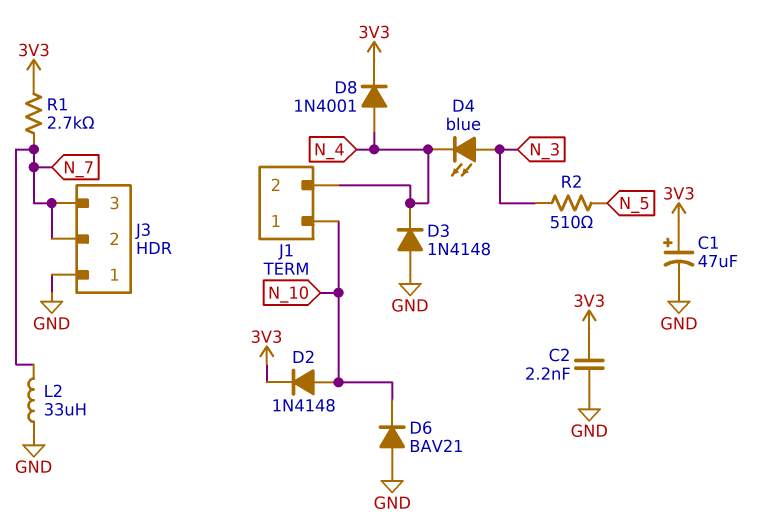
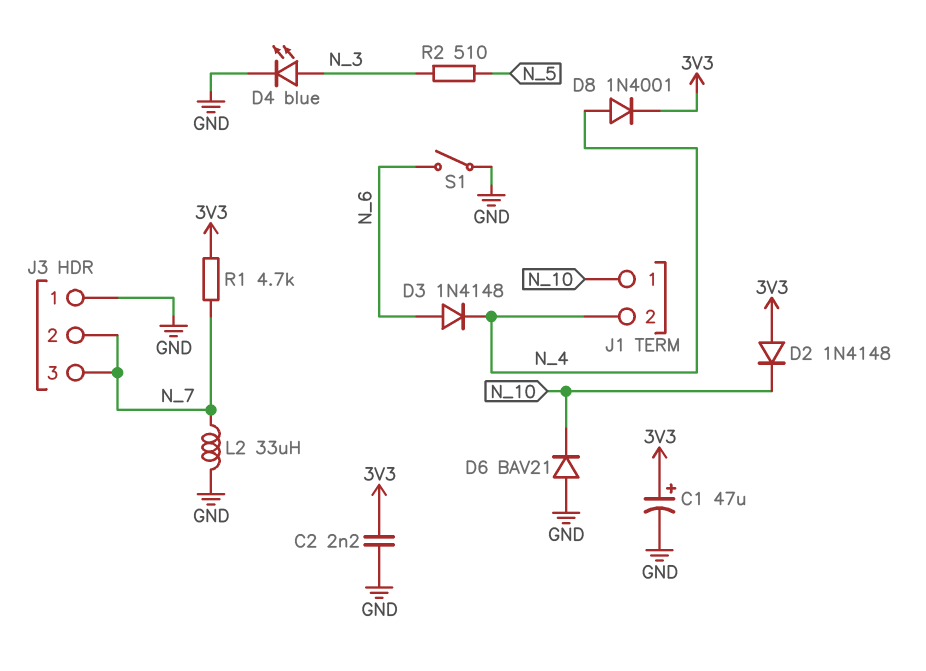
D2: diode 1N4148 (A N_10, K 3V3) -> diode 1N4148 (A 3V3, K N_10)
D3: diode 1N4148 (A GND, K N_4) -> diode 1N4148 (A N_6, K N_4)
D4: LED blue (A N_3, K N_4) -> LED blue (A N_3, K GND)
R1: 2.7k (3V3, N_7) -> 4.7k (3V3, N_7)
S1: none -> switch (GND, N_6)

